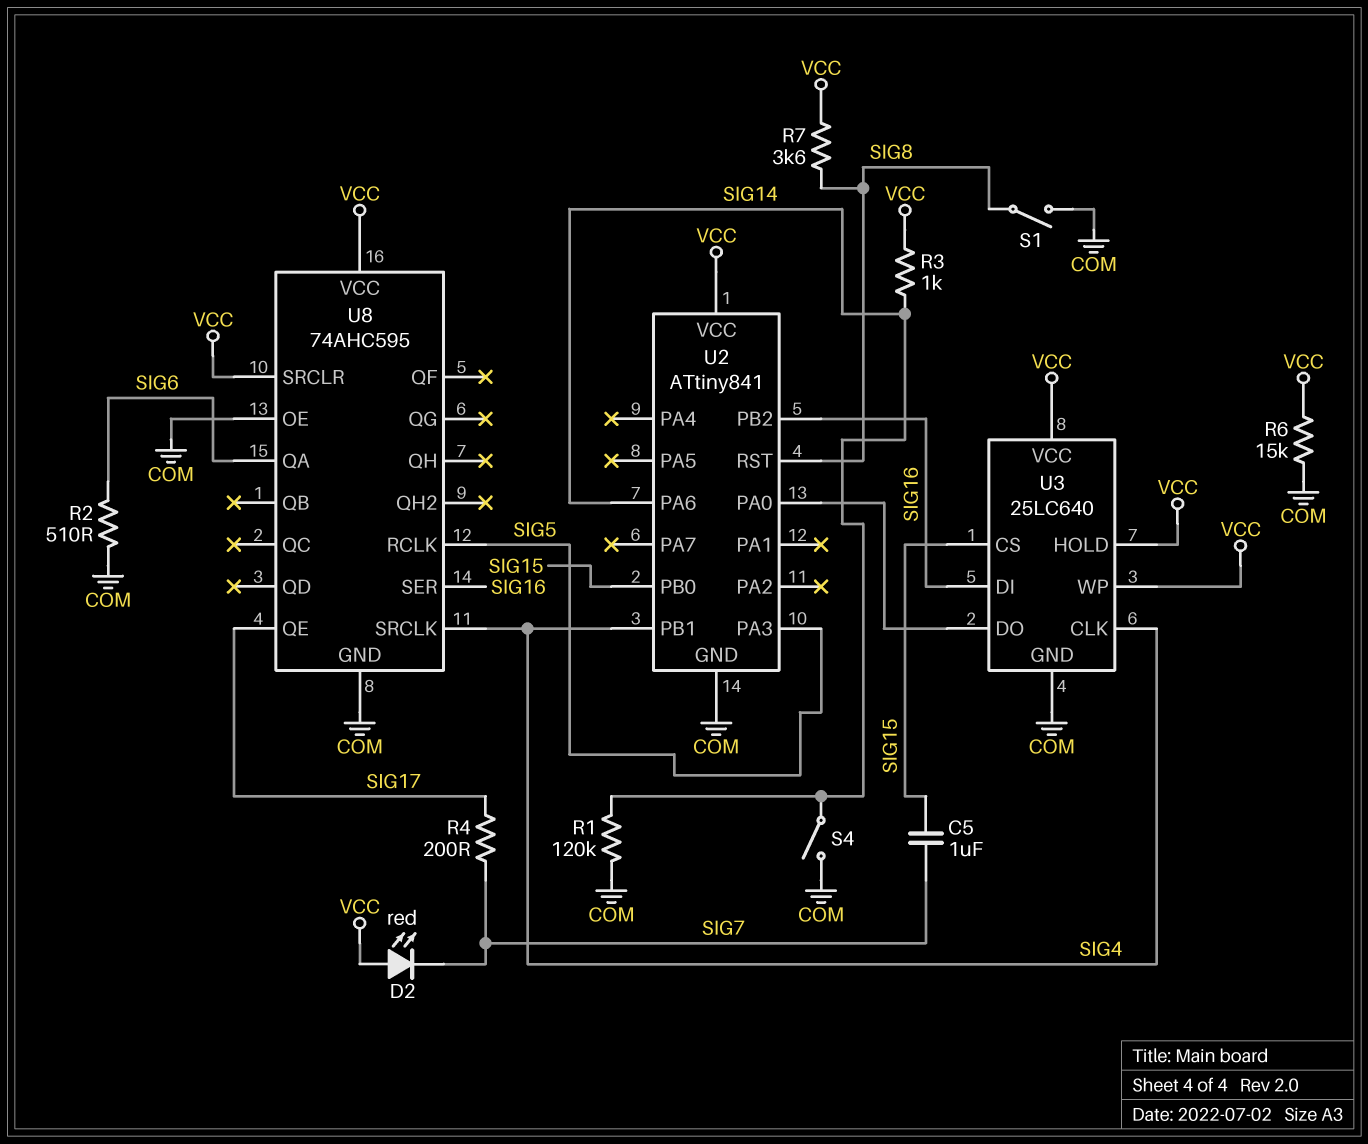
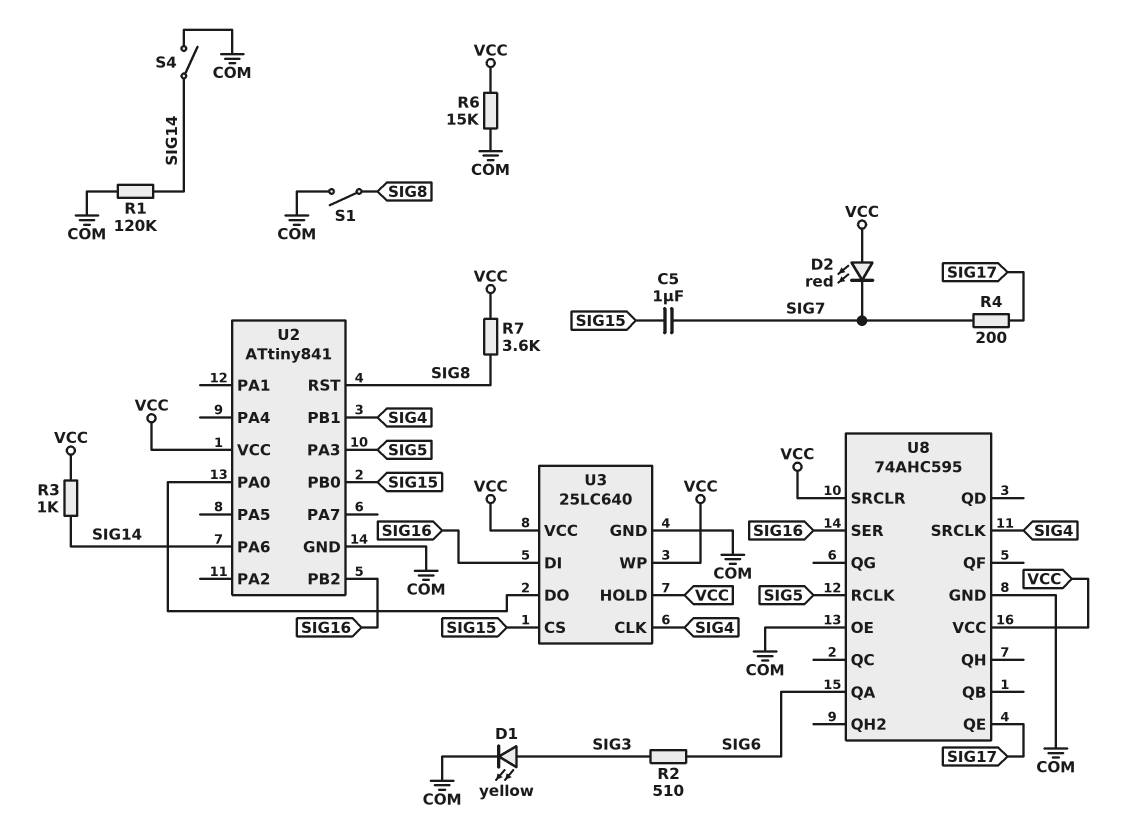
D1: none -> LED yellow (A SIG3, K COM)
R2: 510 (COM, SIG6) -> 510 (SIG3, SIG6)

